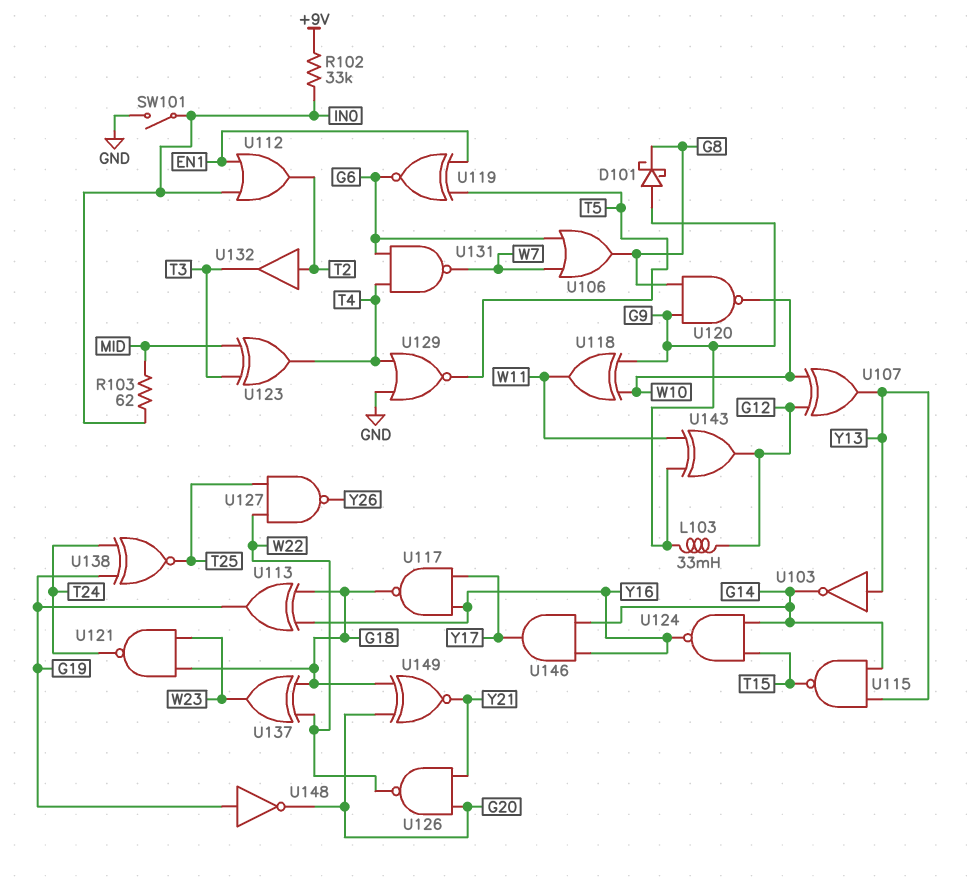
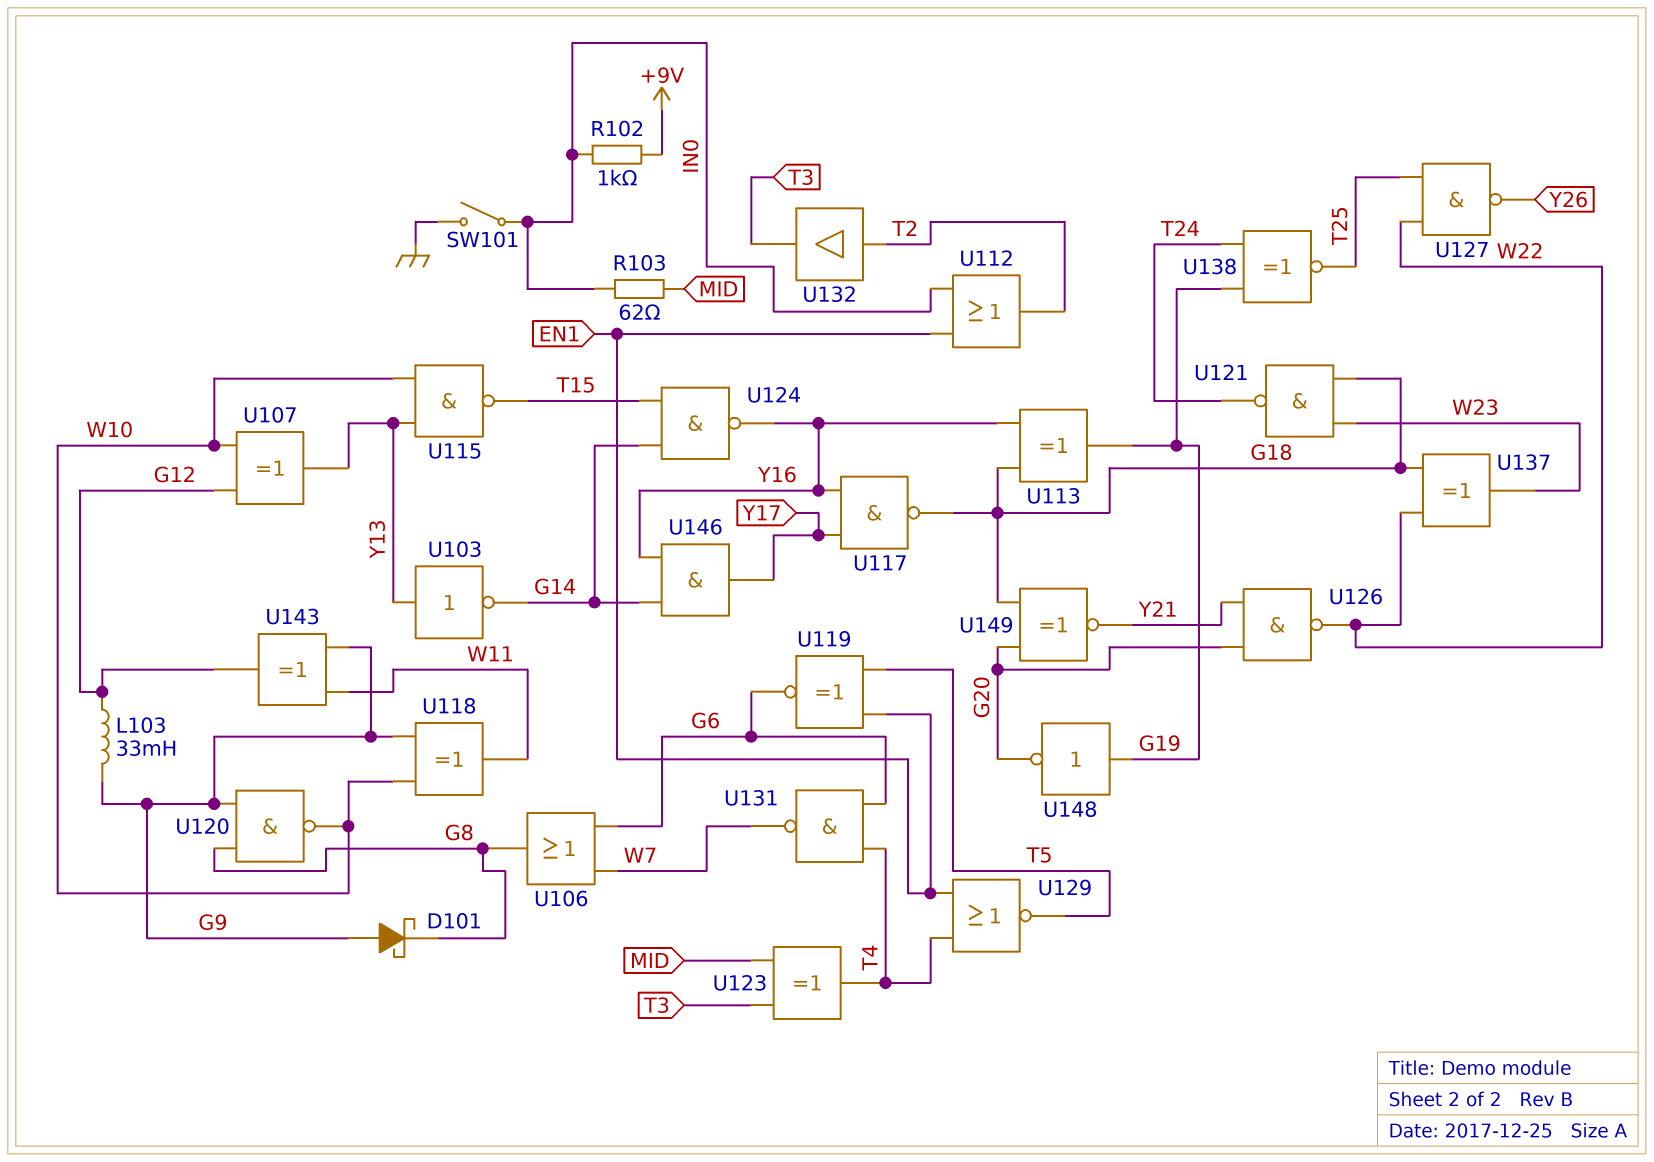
R102: 33k (+9V, IN0) -> 1k (+9V, IN0)
U115: NAND (in G14, in Y13, out T15) -> NAND (in W10, in Y13, out T15)
U129: NOR (in GND, in T4, out T5) -> NOR (in EN1, in T4, out T5)

